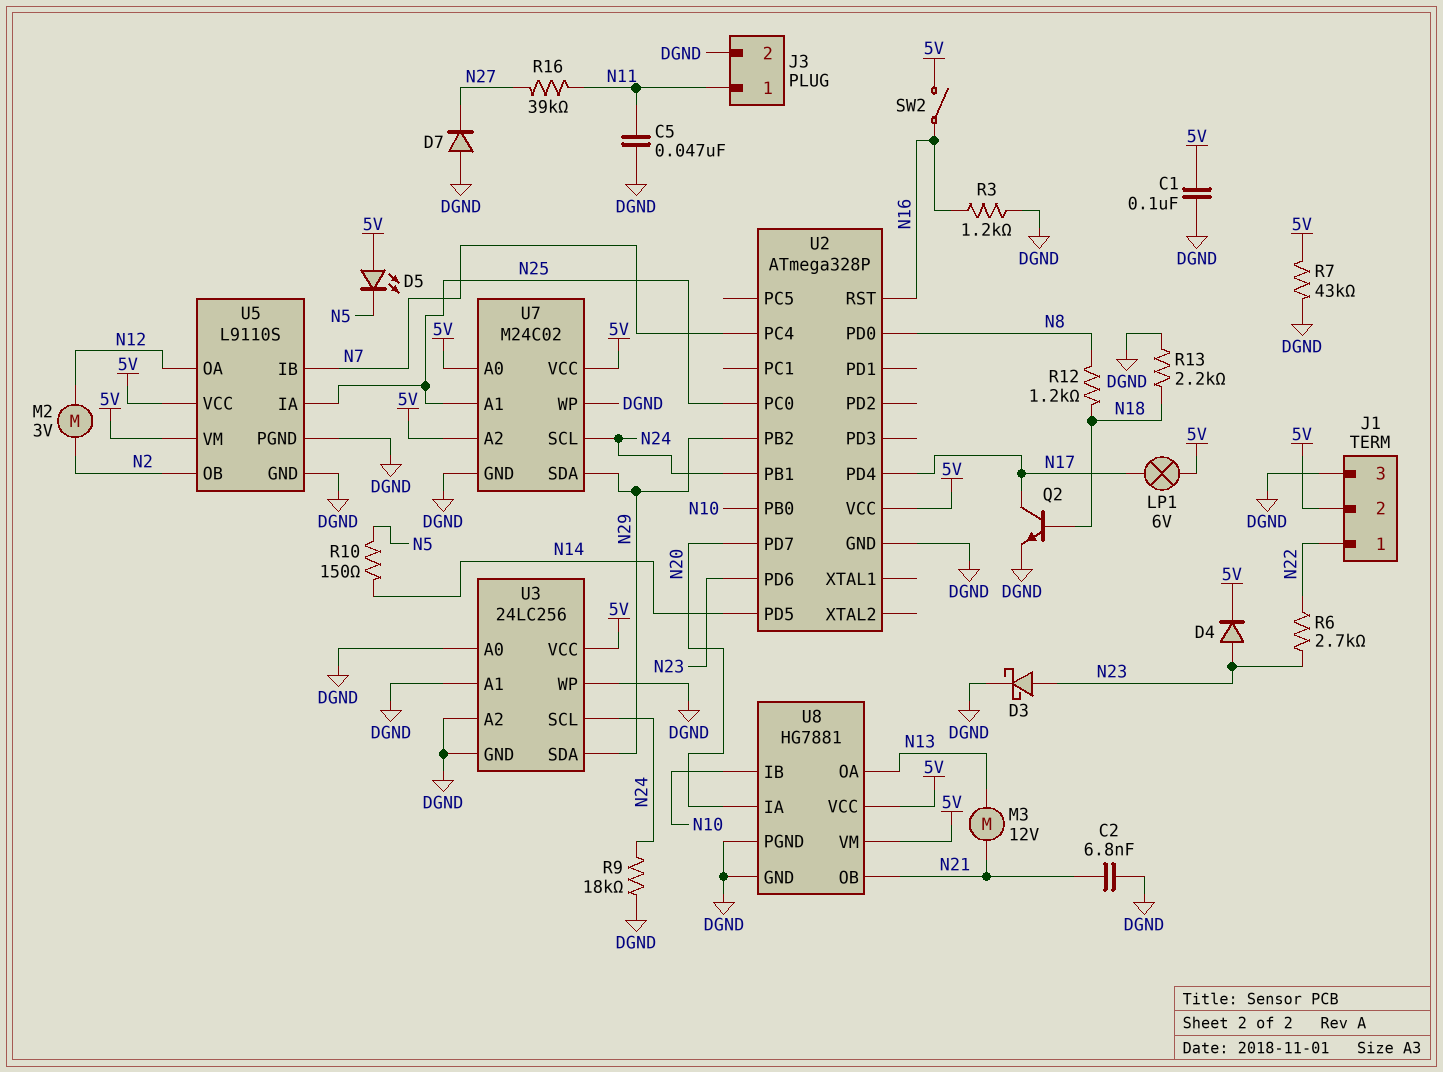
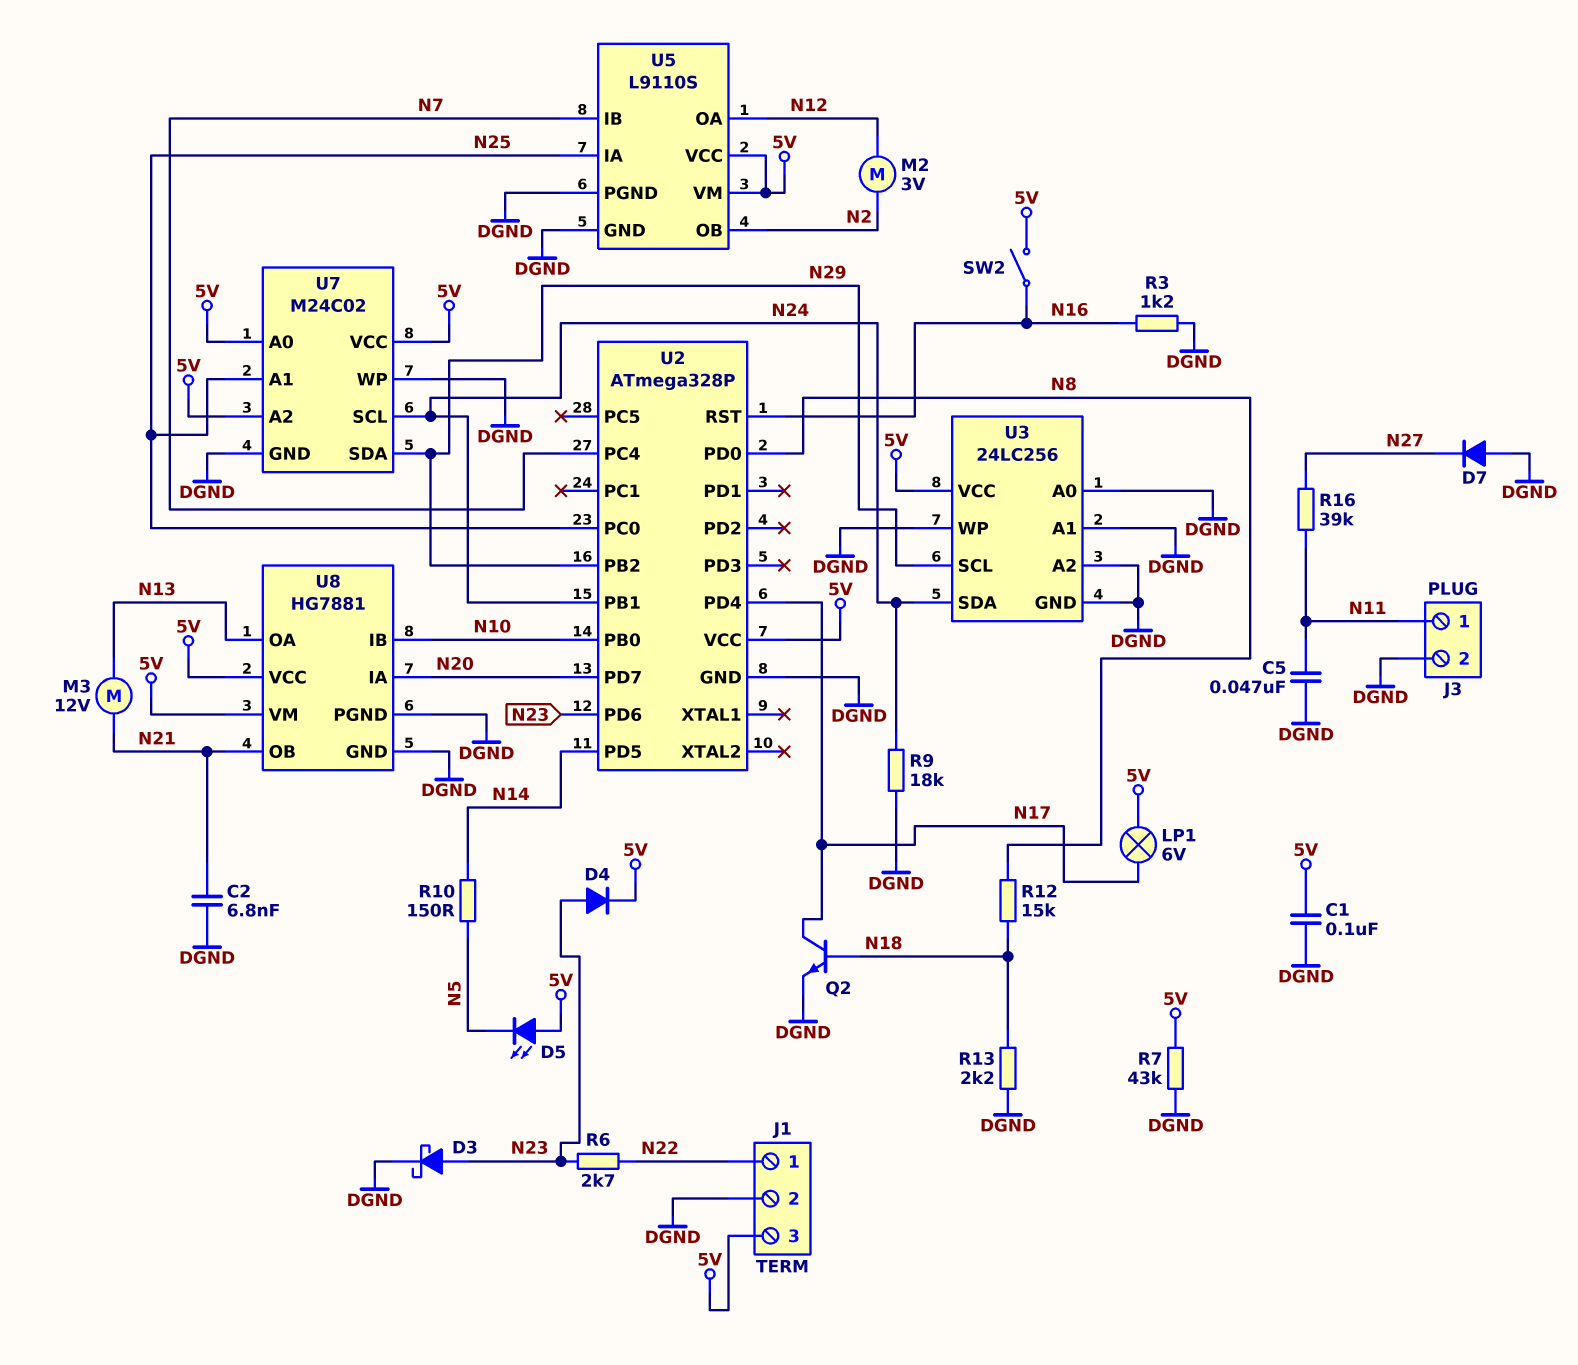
J1 pin 2: 5V -> DGND
J1 pin 3: DGND -> 5V
R12: 1.2k (N8, N18) -> 15k (N8, N18)
U3 pin SCL: N24 -> N29
U3 pin SDA: N29 -> N24

